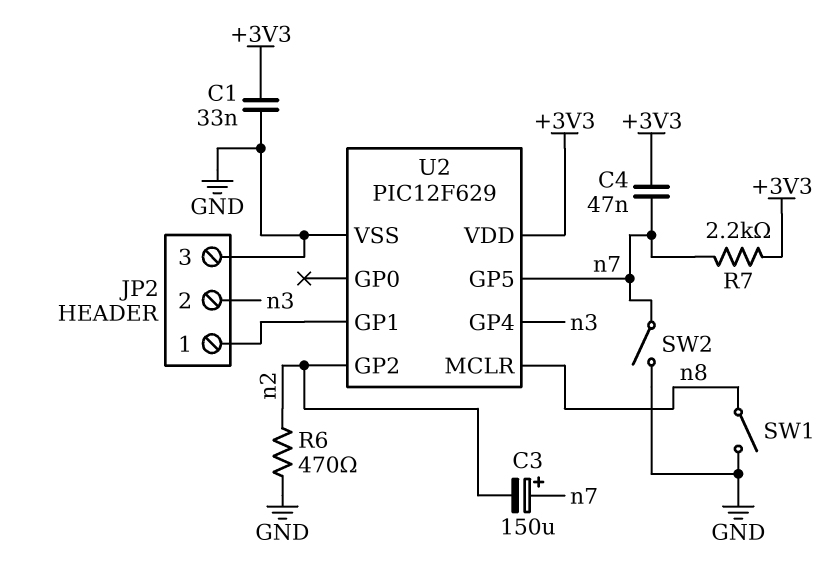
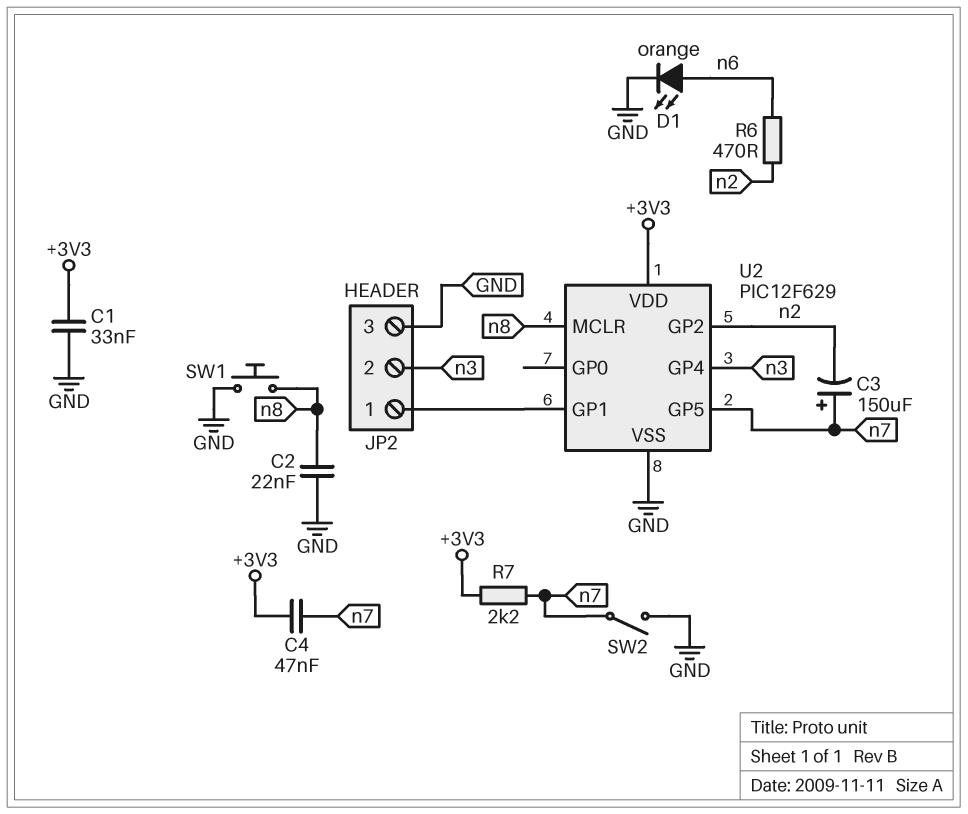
C2: none -> 22nF (GND, n8)
D1: none -> LED orange (A n6, K GND)
R6: 470 (GND, n2) -> 470 (n2, n6)
SW1: switch (GND, n8) -> button (GND, n8)

